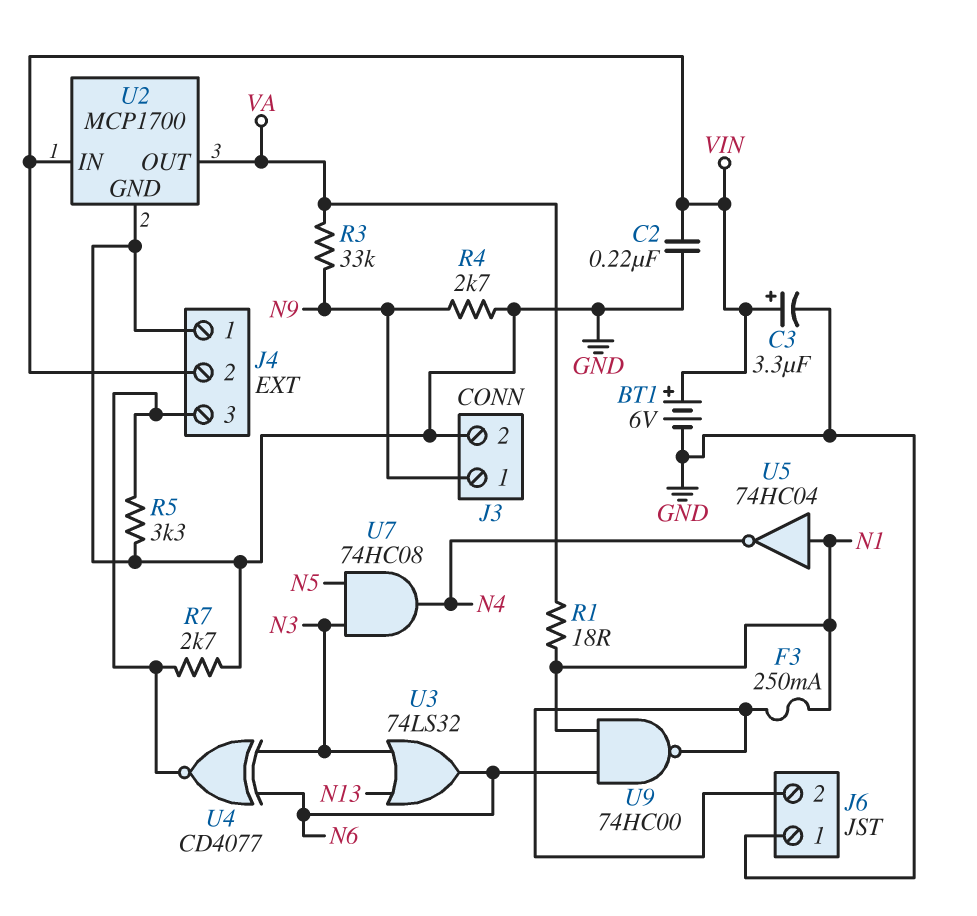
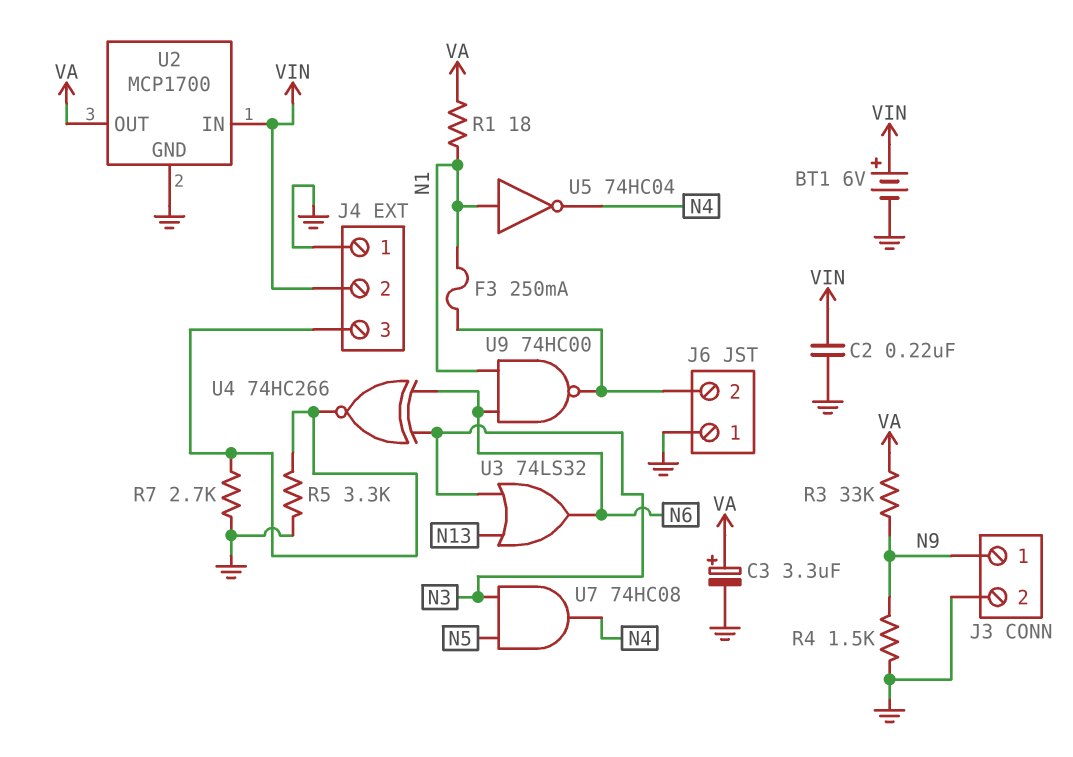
C3: 3.3uF (plus VIN, minus GND) -> 3.3uF (plus VA, minus GND)
R4: 2.7k (GND, N9) -> 1.5k (GND, N9)
U4: XNOR CD4077 (in N3, in N6, out J4/3) -> XNOR 74HC266 (in N3, in N6, out J4/3)

